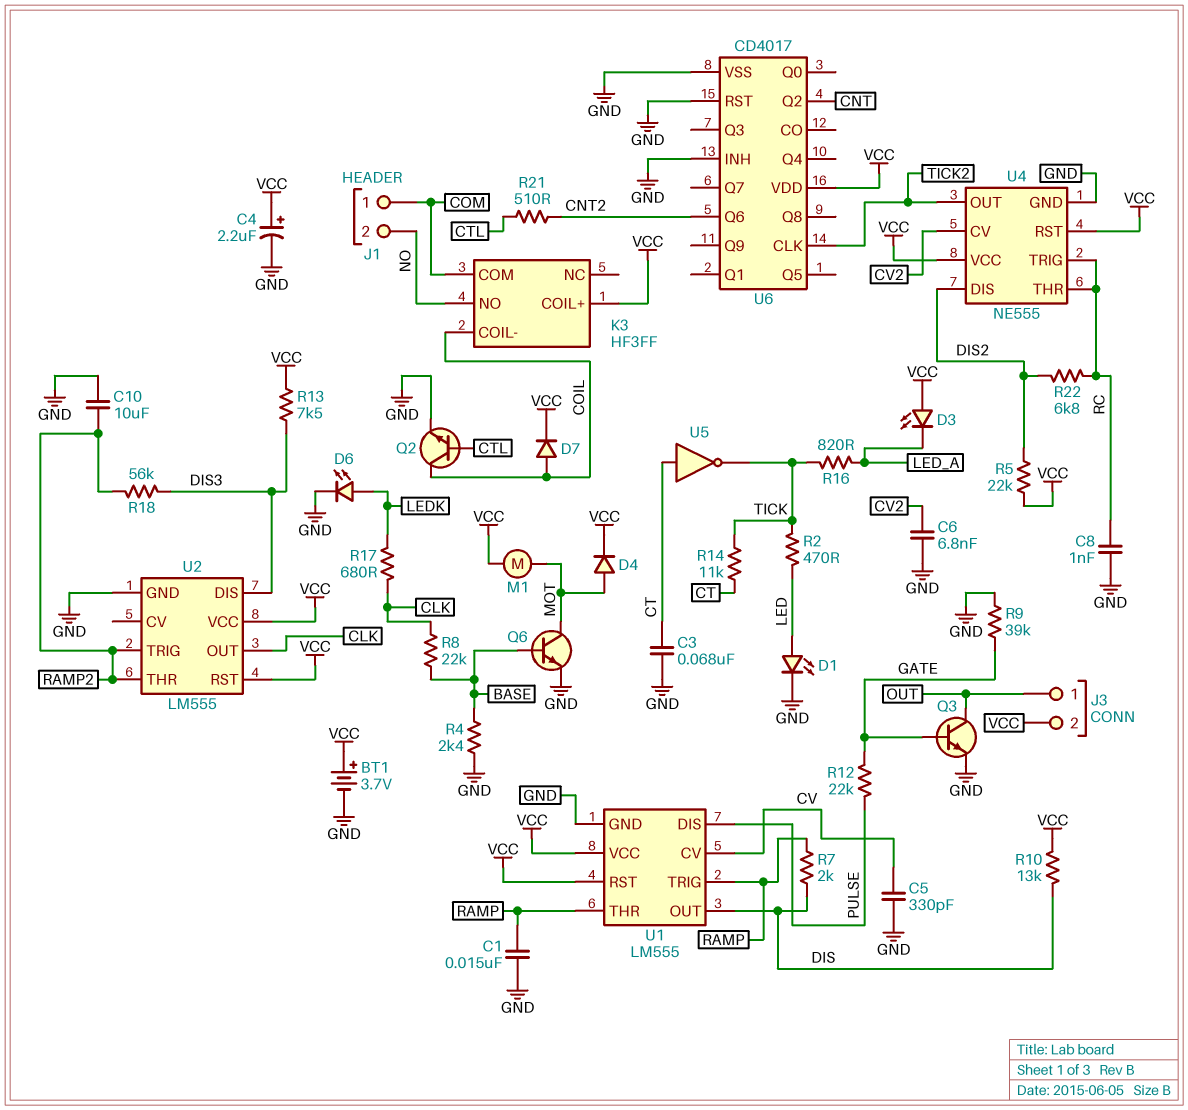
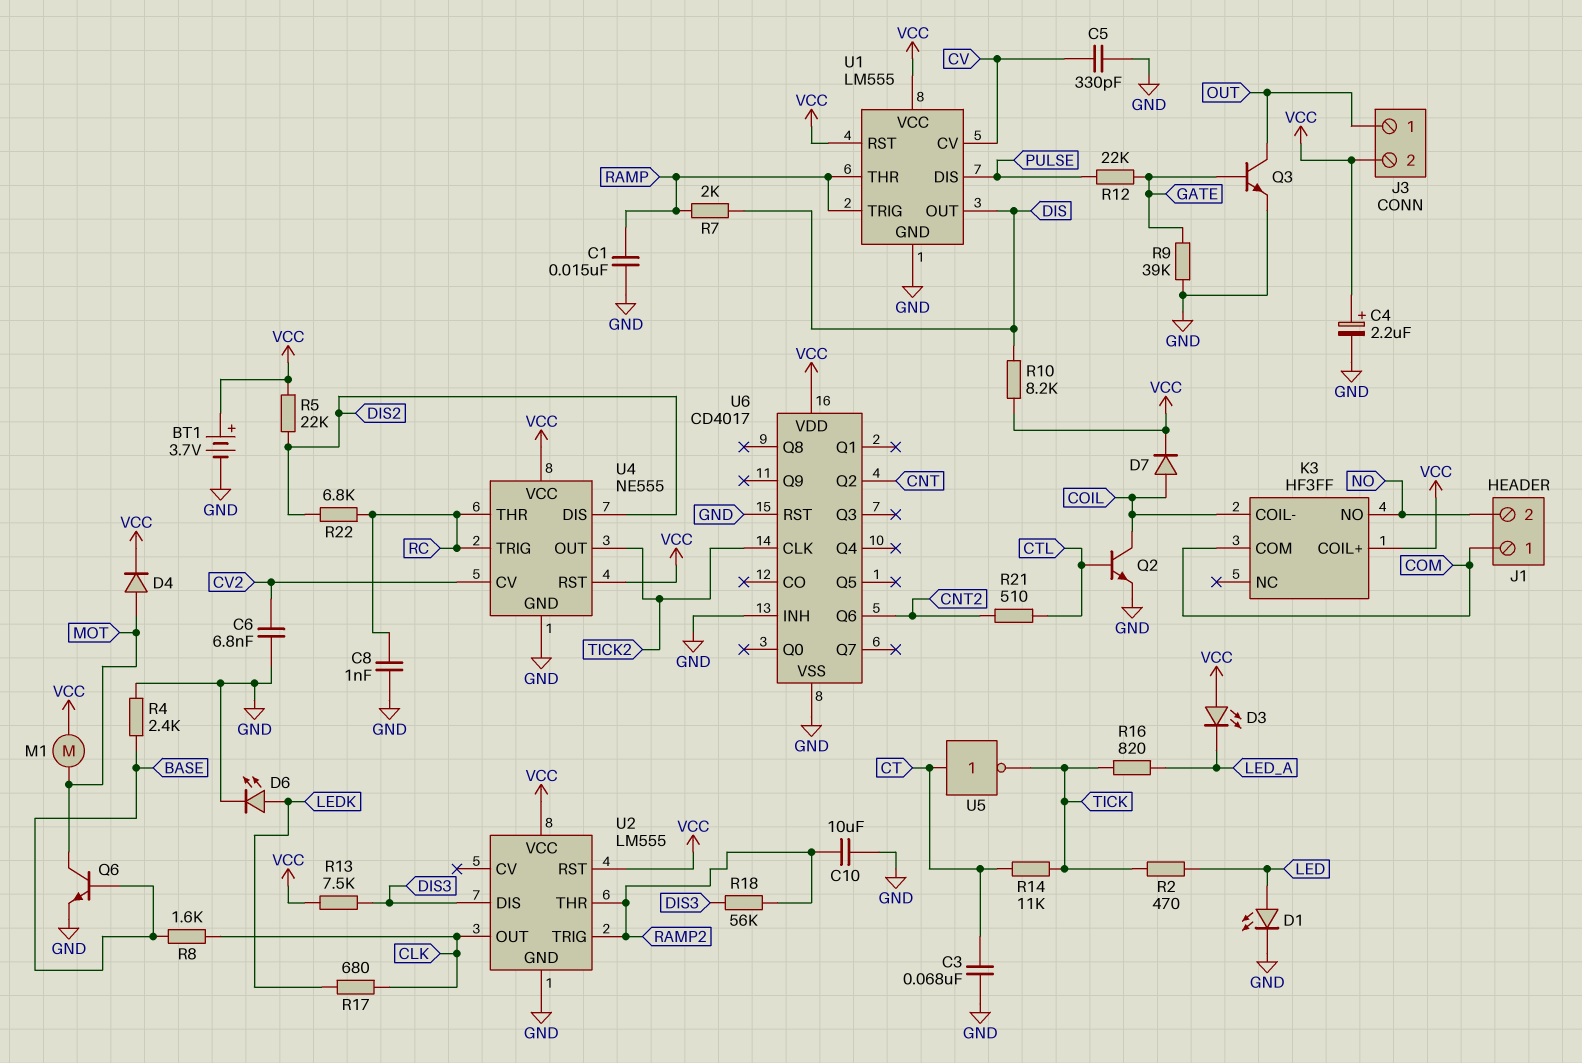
R8: 22k (BASE, CLK) -> 1.6k (BASE, CLK)
R10: 13k (DIS, VCC) -> 8.2k (DIS, VCC)

